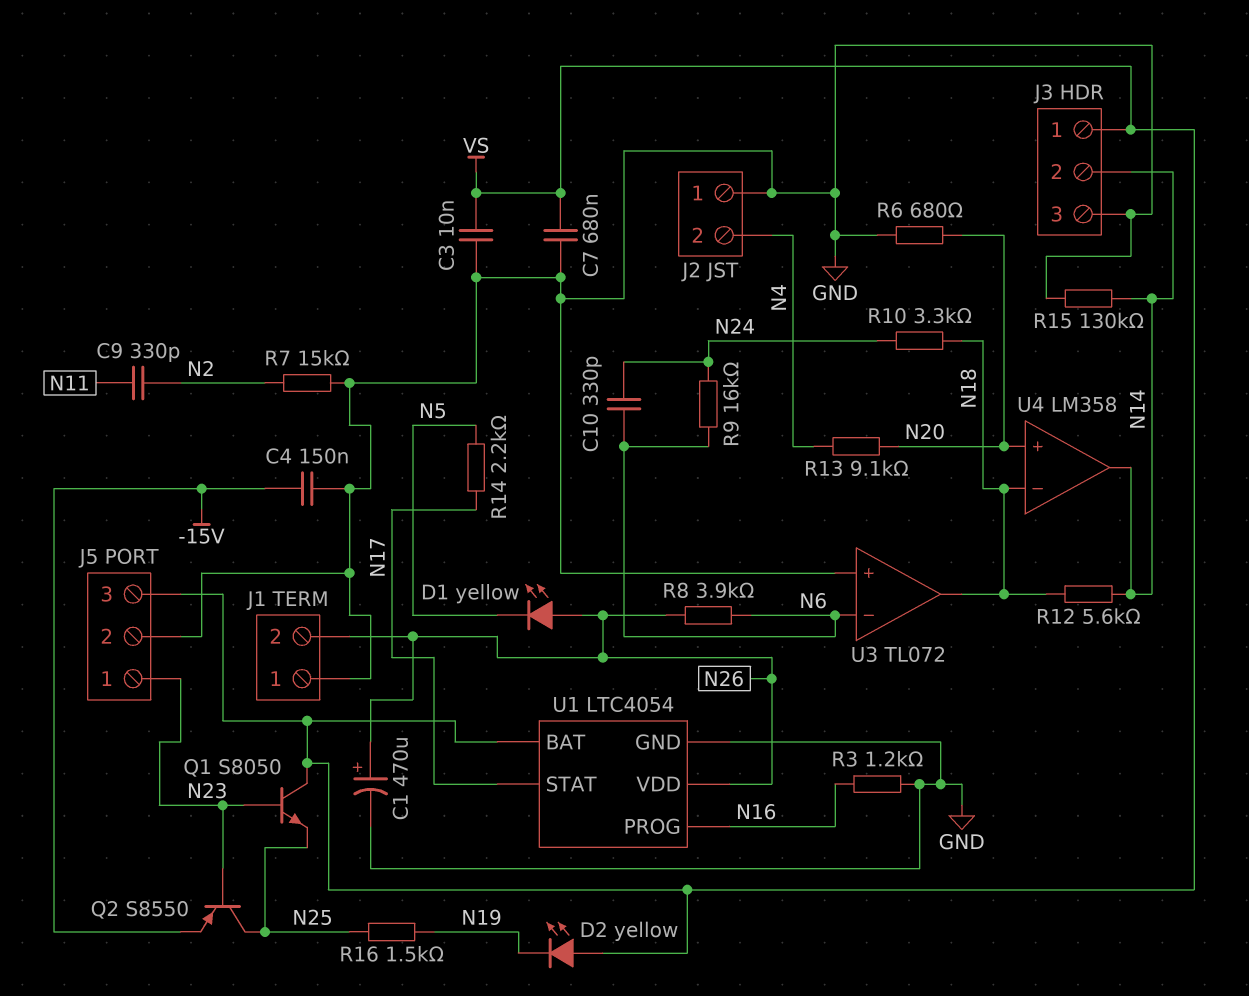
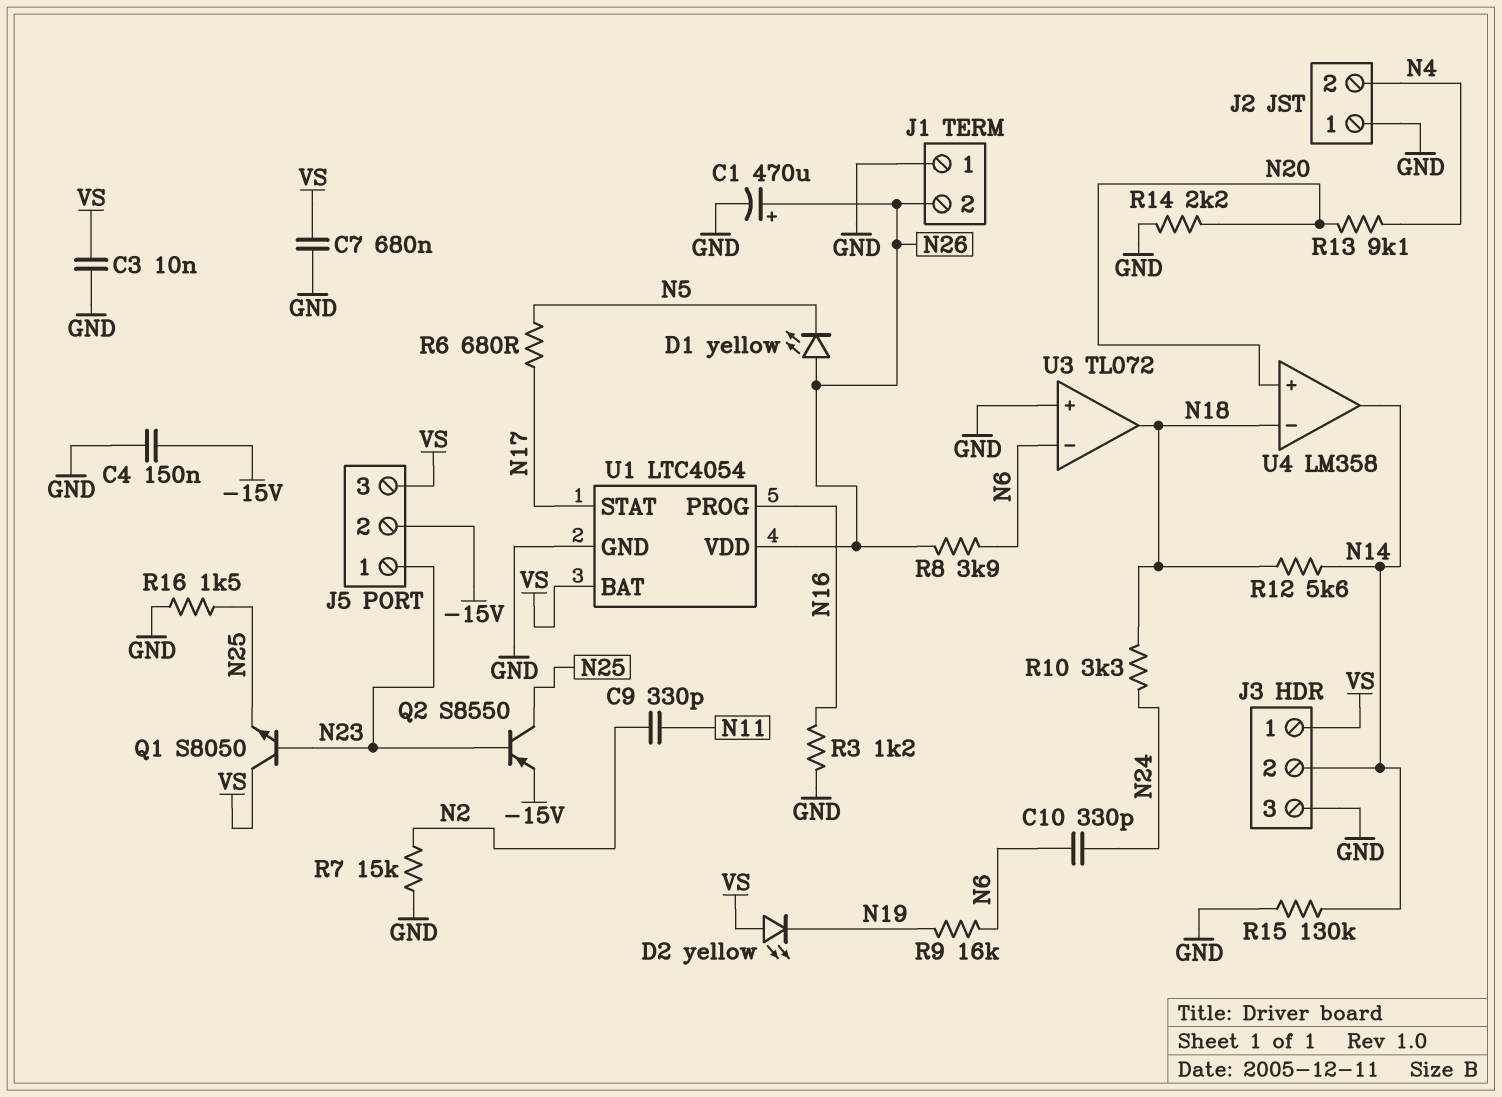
J5 pin 2: GND -> -15V
R6: 680 (GND, N20) -> 680 (N5, N17)
R9: 16k (N6, N24) -> 16k (N6, N19)
R14: 2.2k (N5, N17) -> 2.2k (GND, N20)
R16: 1.5k (N19, N25) -> 1.5k (GND, N25)

